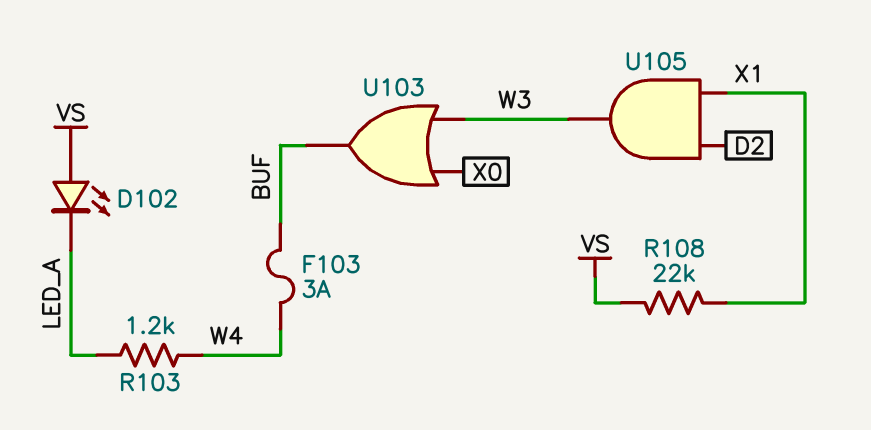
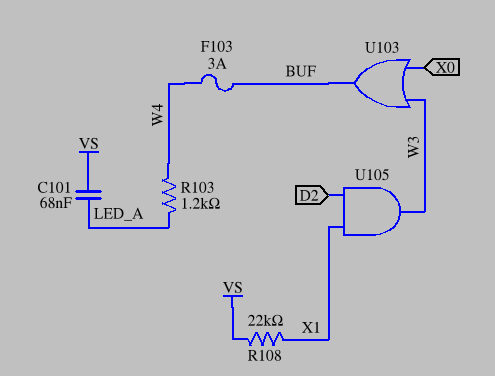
C101: none -> 68nF (LED_A, VS)
D102: LED (A VS, K LED_A) -> none

